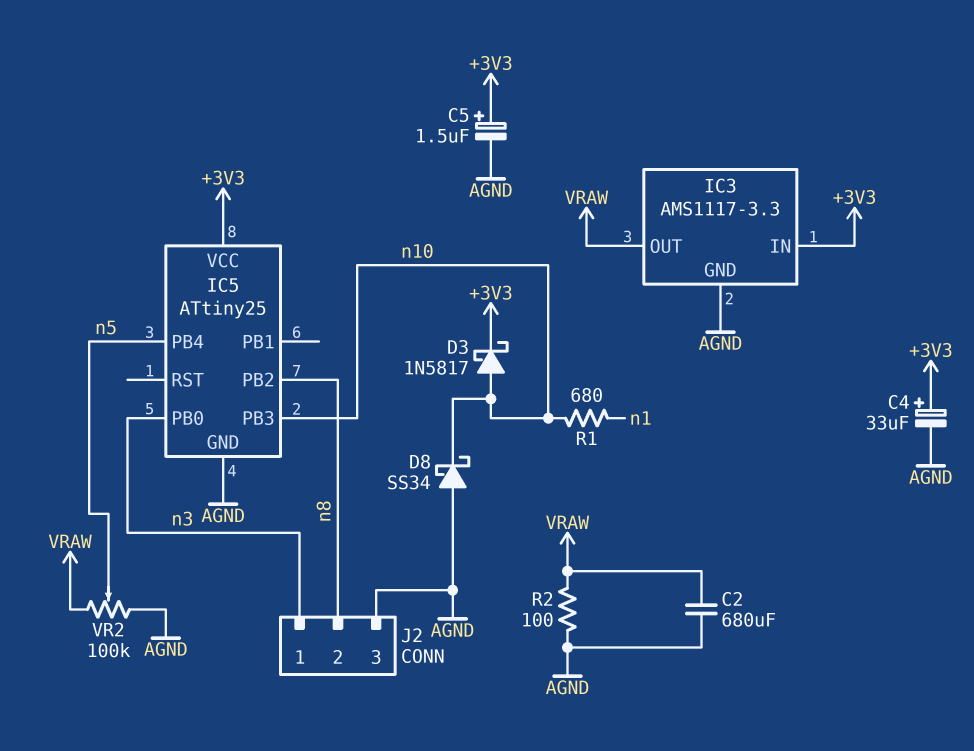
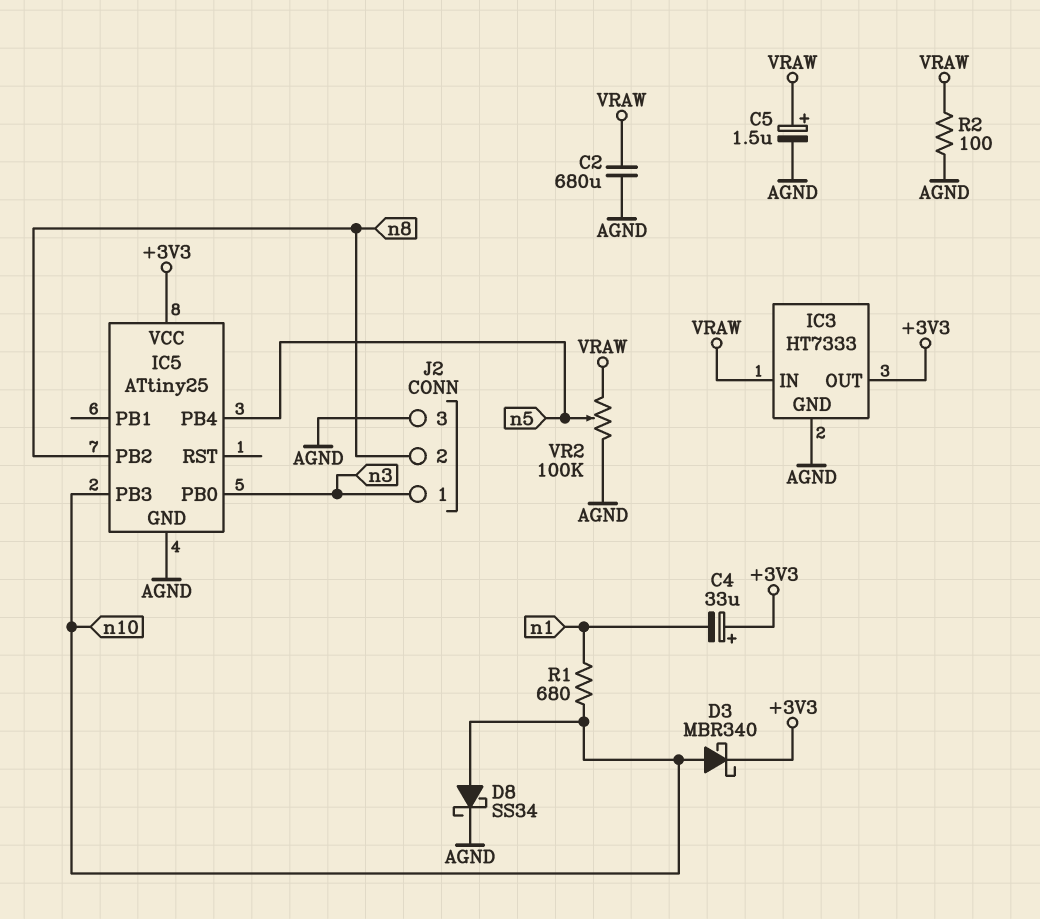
C4: 33uF (plus +3V3, minus AGND) -> 33uF (plus +3V3, minus n1)
C5: 1.5uF (plus +3V3, minus AGND) -> 1.5uF (plus VRAW, minus AGND)
D3: schottky 1N5817 (A n10, K +3V3) -> schottky MBR340 (A n10, K +3V3)
D8: schottky SS34 (A AGND, K n10) -> schottky SS34 (A n10, K AGND)
IC3: AMS1117-3.3 -> HT7333
IC3 pin IN: +3V3 -> VRAW
IC3 pin OUT: VRAW -> +3V3

